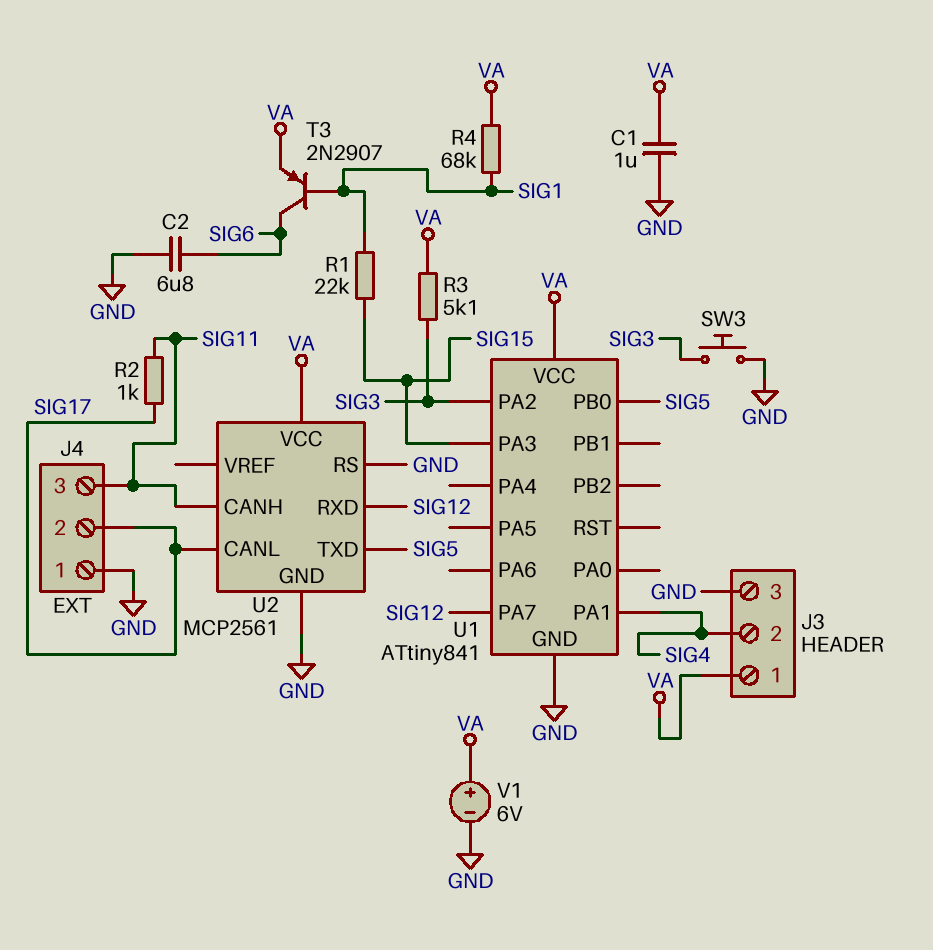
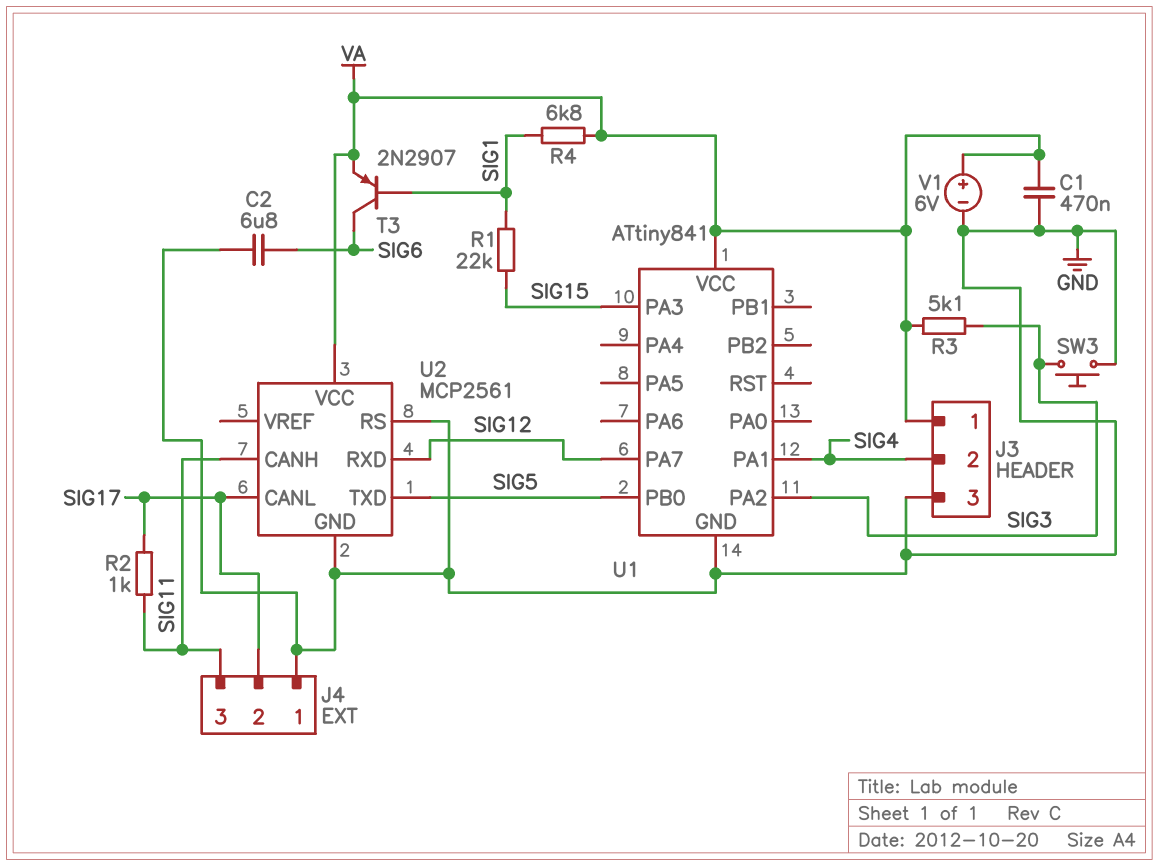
C1: 1uF (GND, VA) -> 470nF (GND, VA)
R4: 68k (SIG1, VA) -> 6.8k (SIG1, VA)

